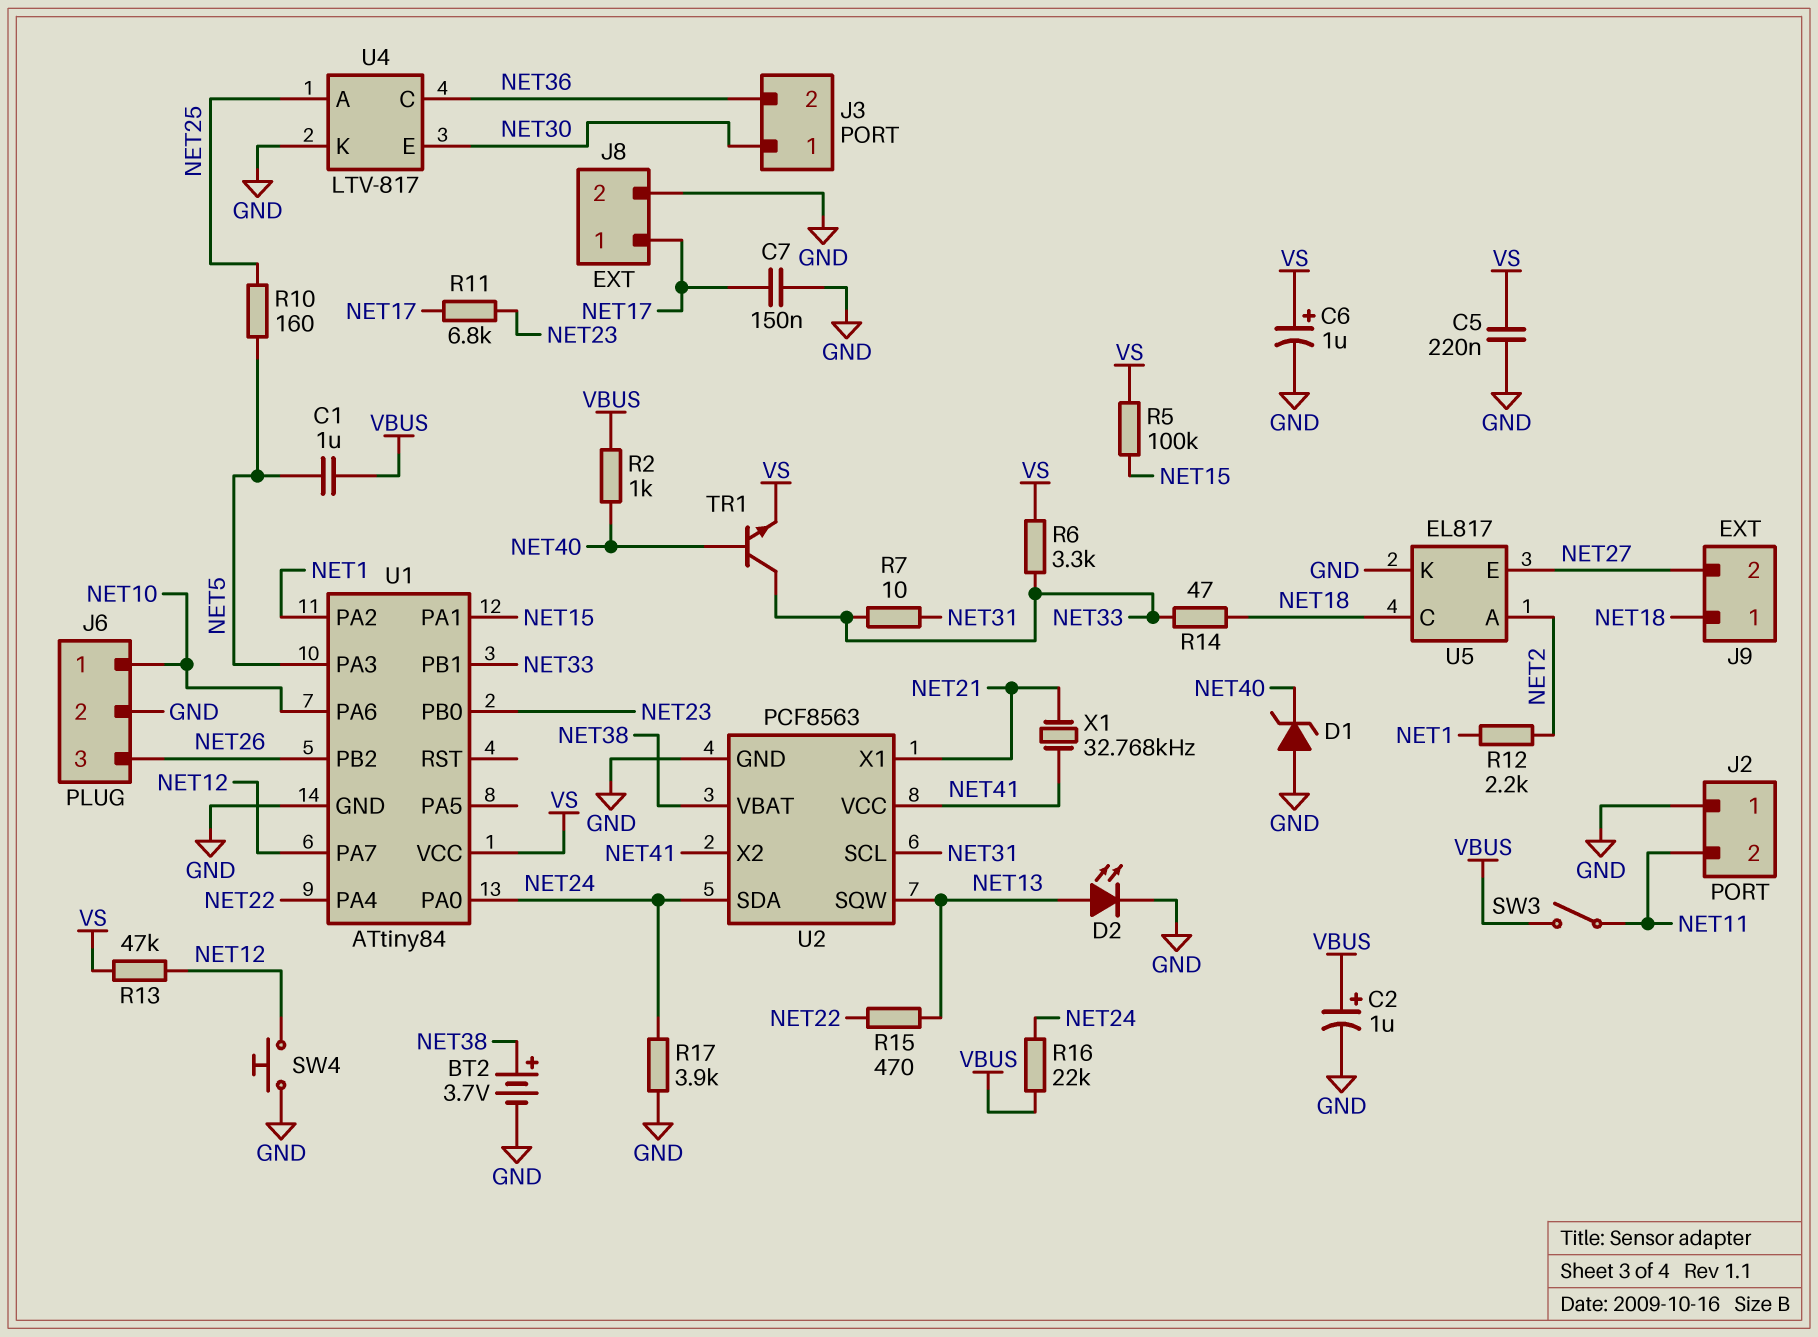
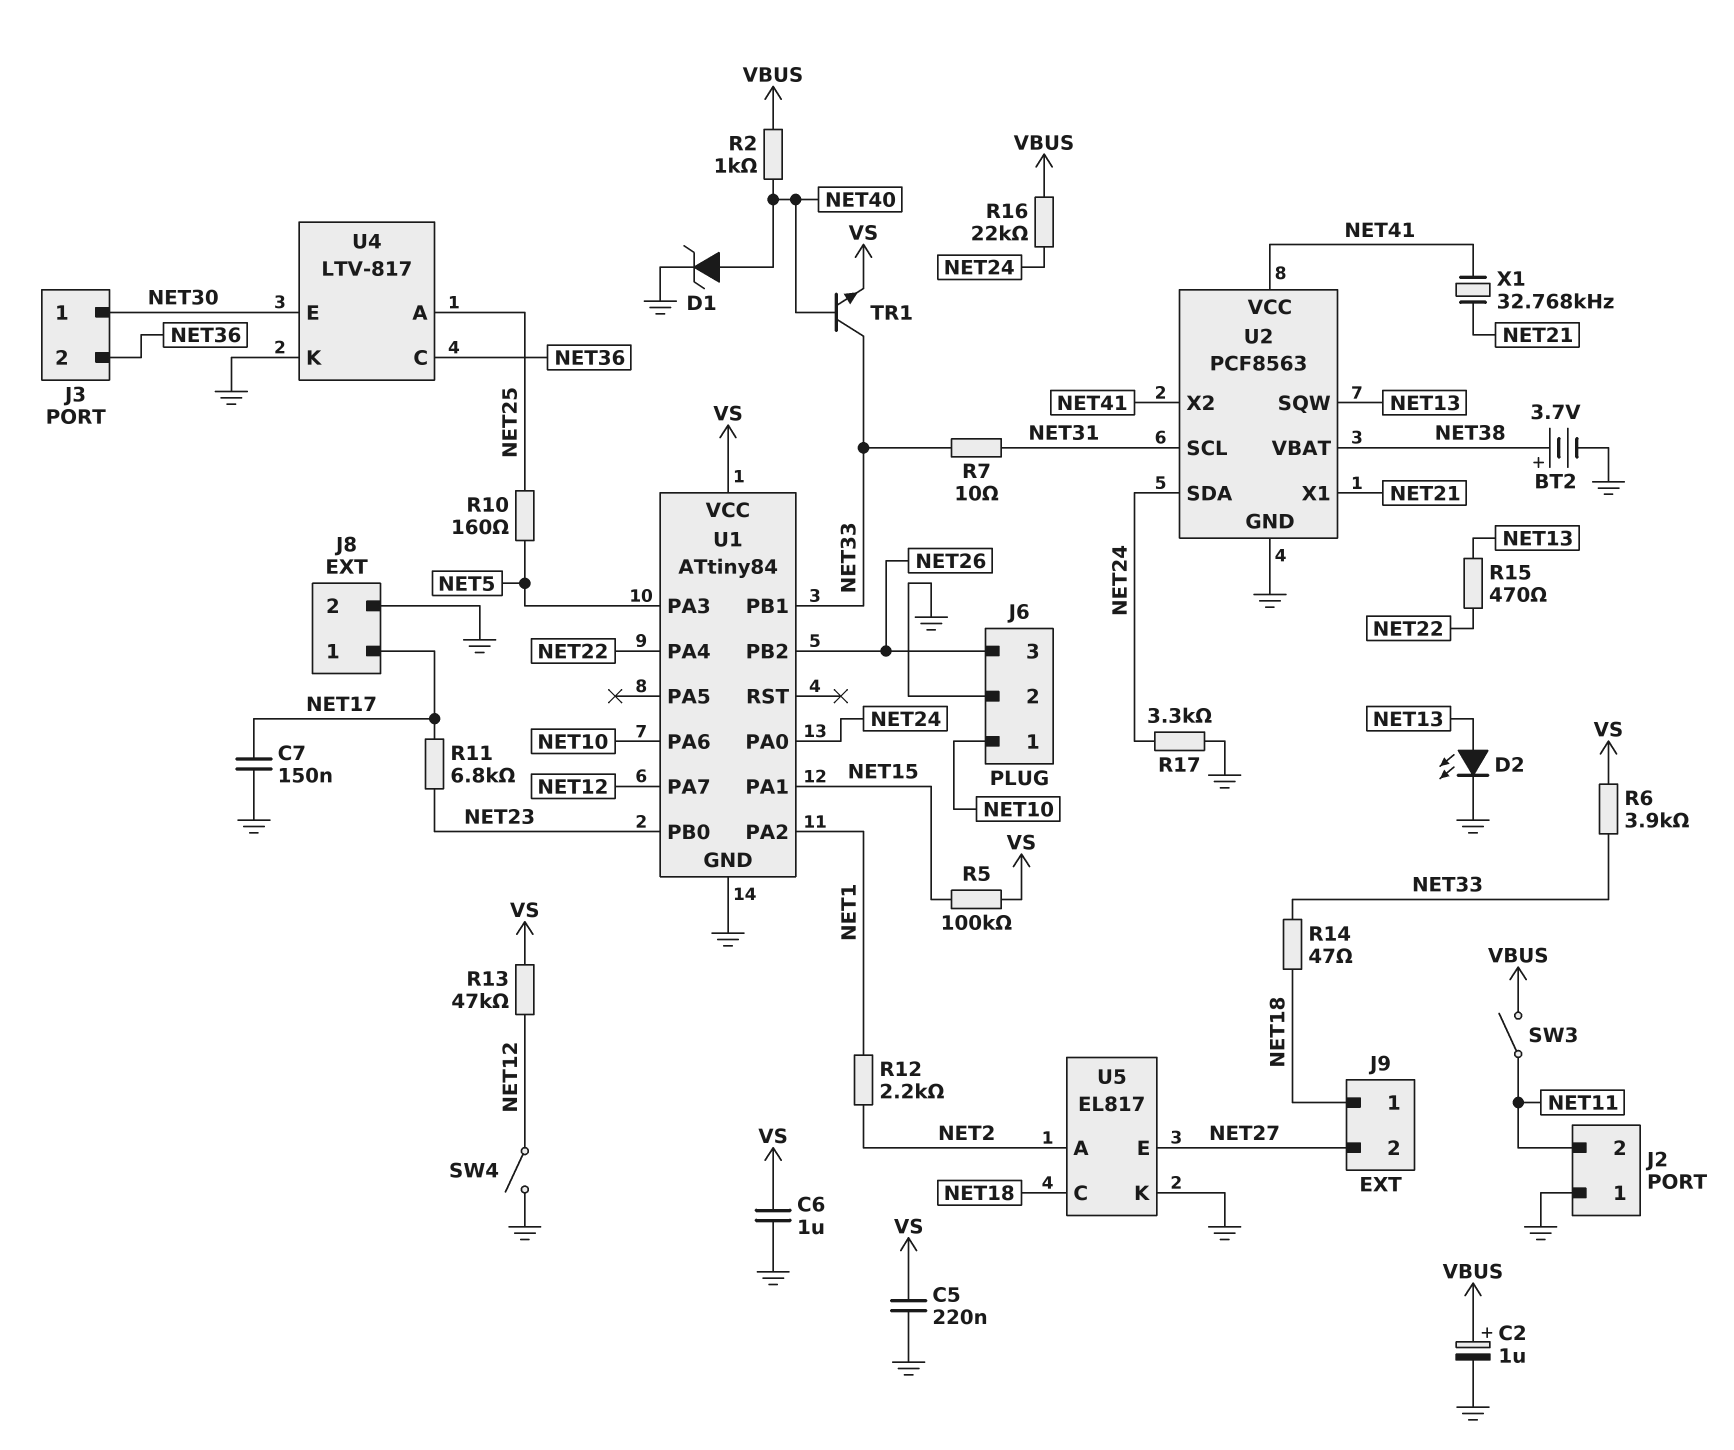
C1: 1uF (NET5, VBUS) -> none
C6: 1uF (plus VS, minus GND) -> 1uF (GND, VS)
D1: zener (A GND, K NET40) -> zener (A NET40, K GND)
R6: 3.3k (NET33, VS) -> 3.9k (NET33, VS)
R17: 3.9k (GND, NET24) -> 3.3k (GND, NET24)
SW4: button (GND, NET12) -> switch (GND, NET12)

